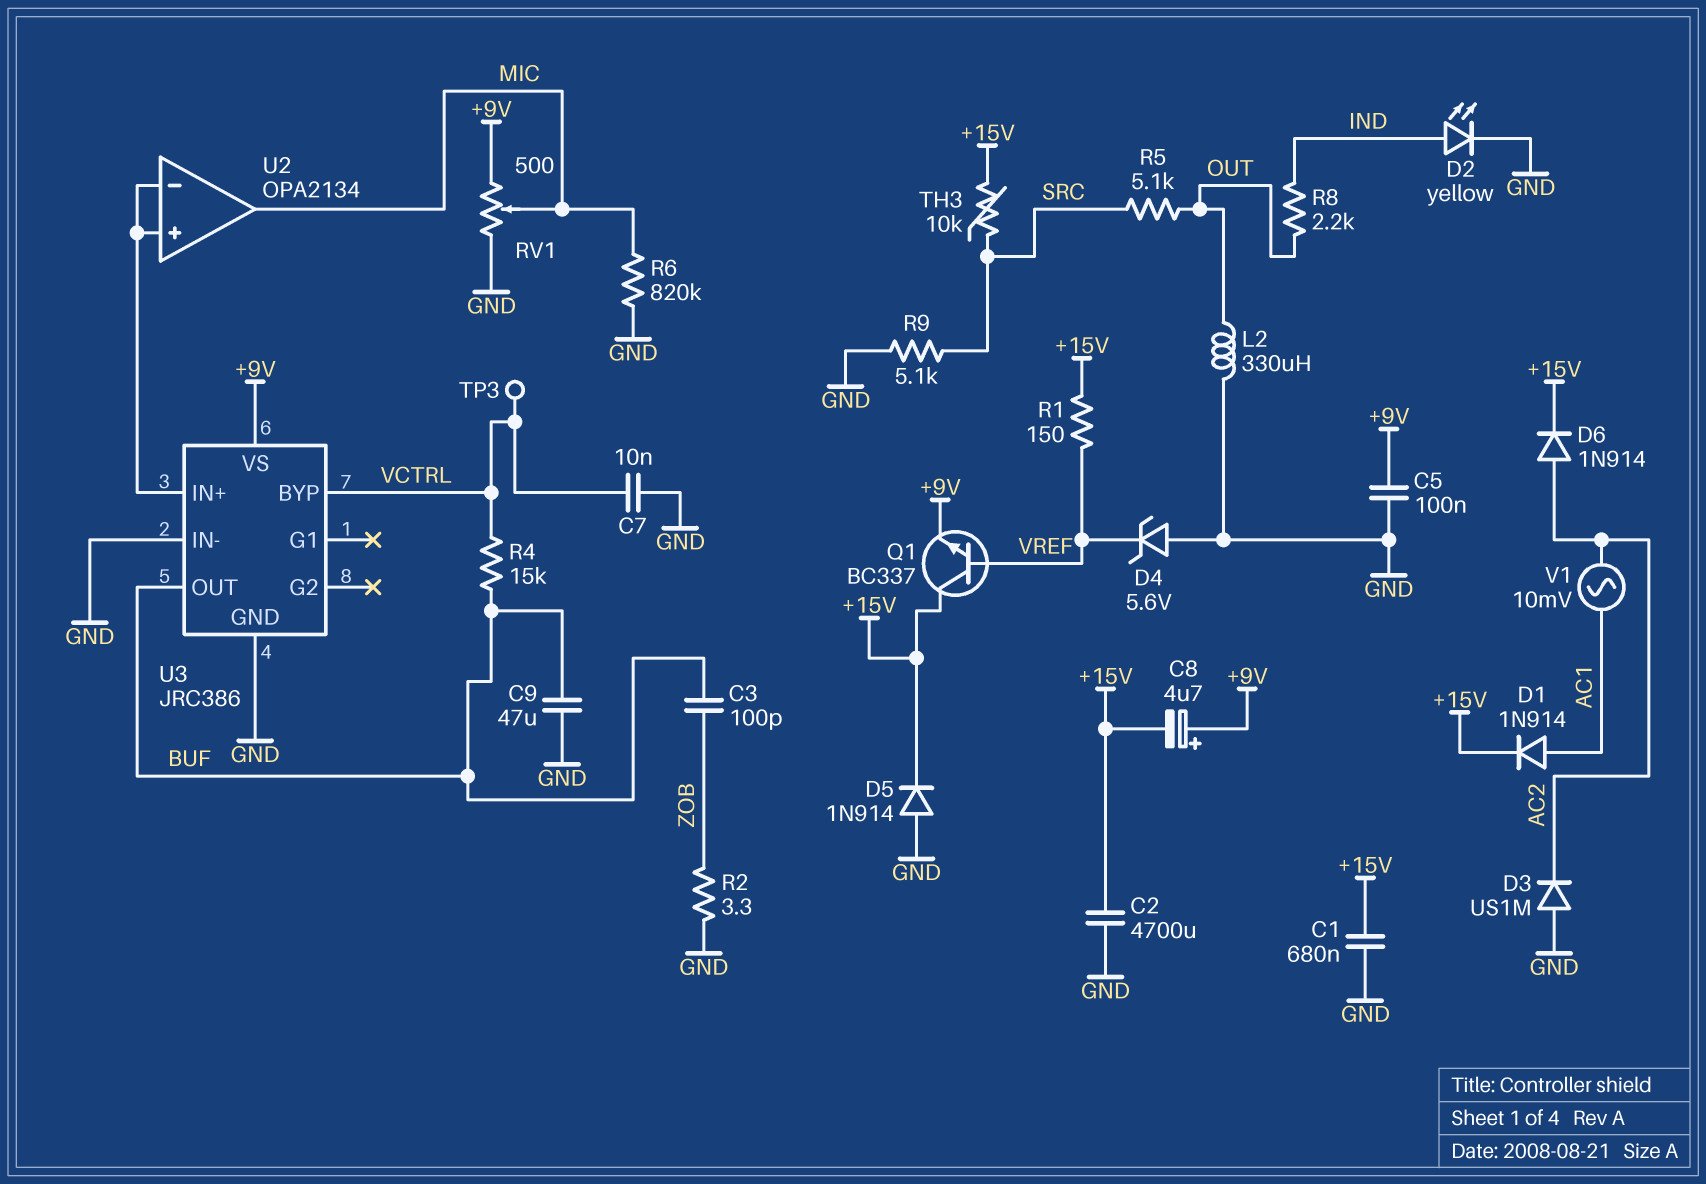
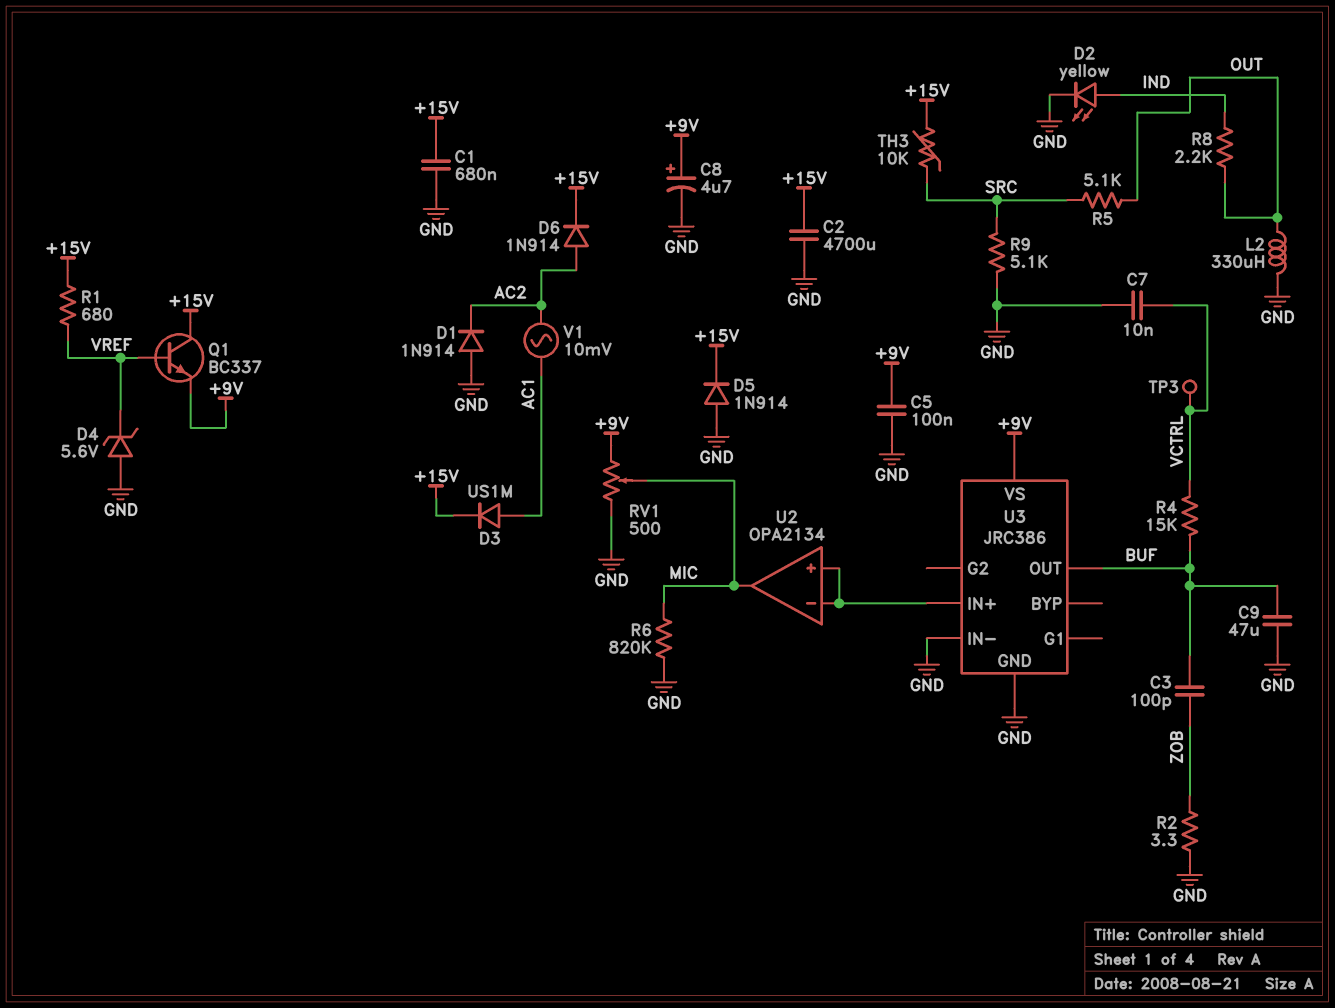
C8: 4.7uF (plus +9V, minus +15V) -> 4.7uF (plus +9V, minus GND)
D1: diode 1N914 (A AC1, K +15V) -> diode 1N914 (A GND, K AC2)
D3: diode US1M (A GND, K AC2) -> diode US1M (A AC1, K +15V)
R1: 150 (+15V, VREF) -> 680 (+15V, VREF)
U3 pin BYP: VCTRL -> none

